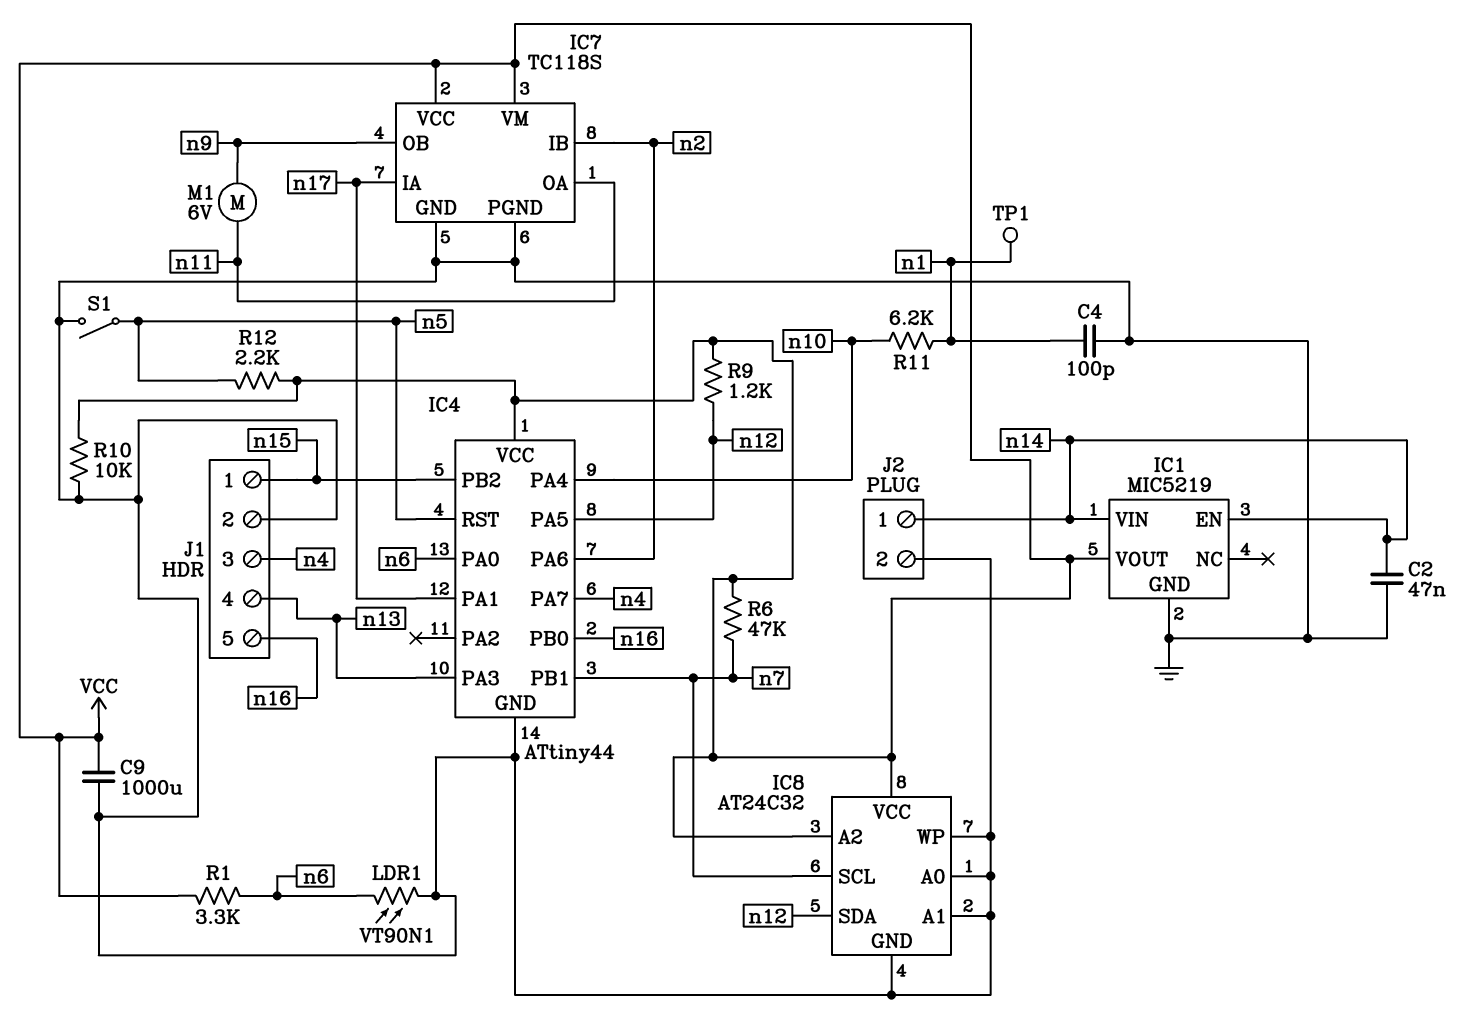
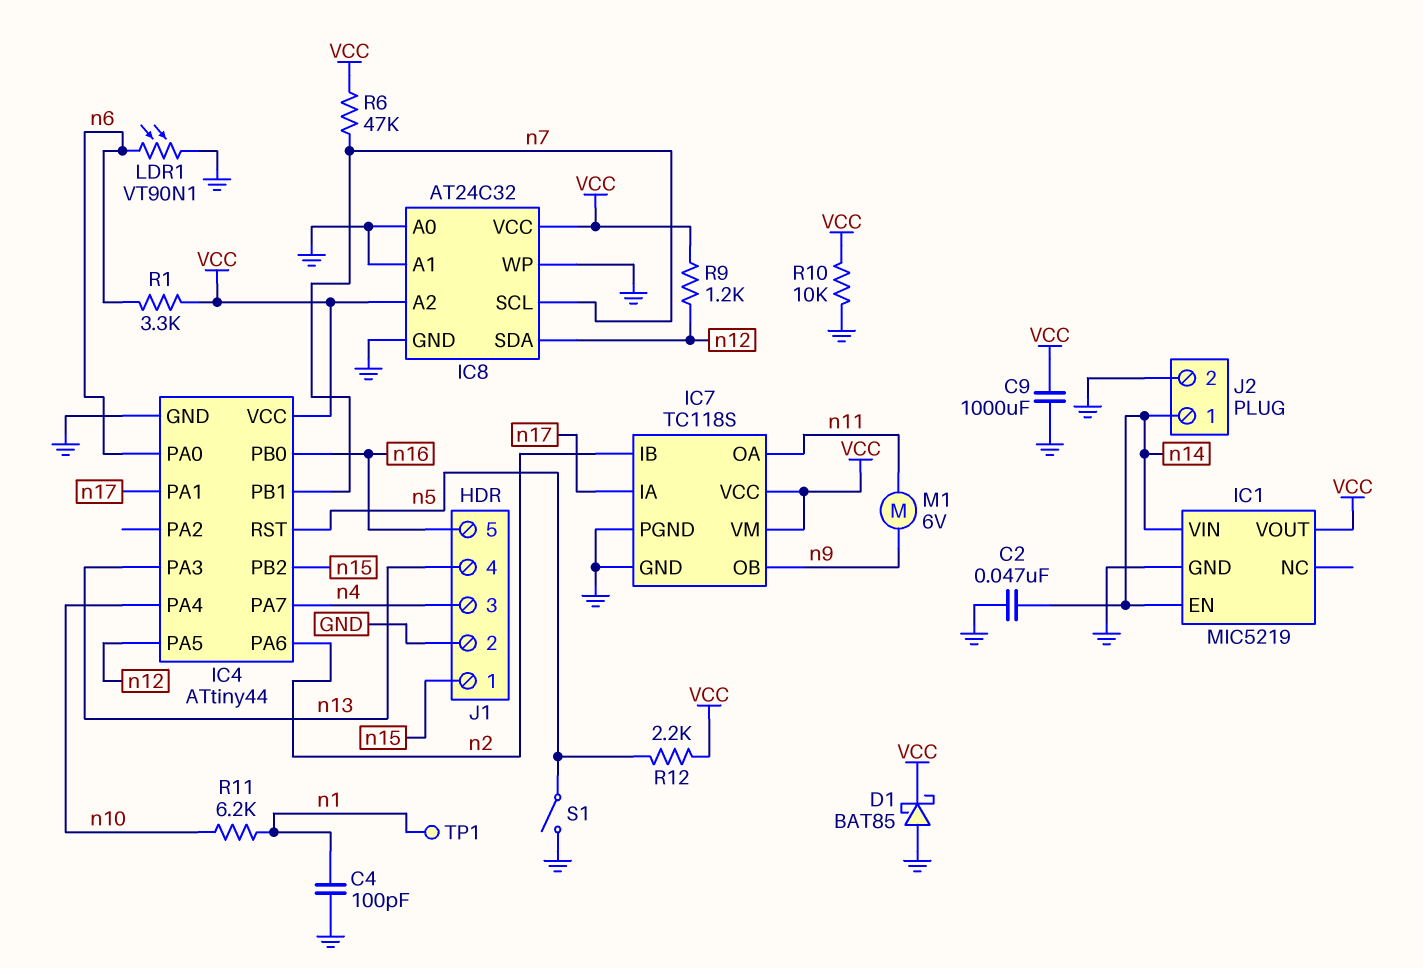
D1: none -> schottky BAT85 (A GND, K VCC)

